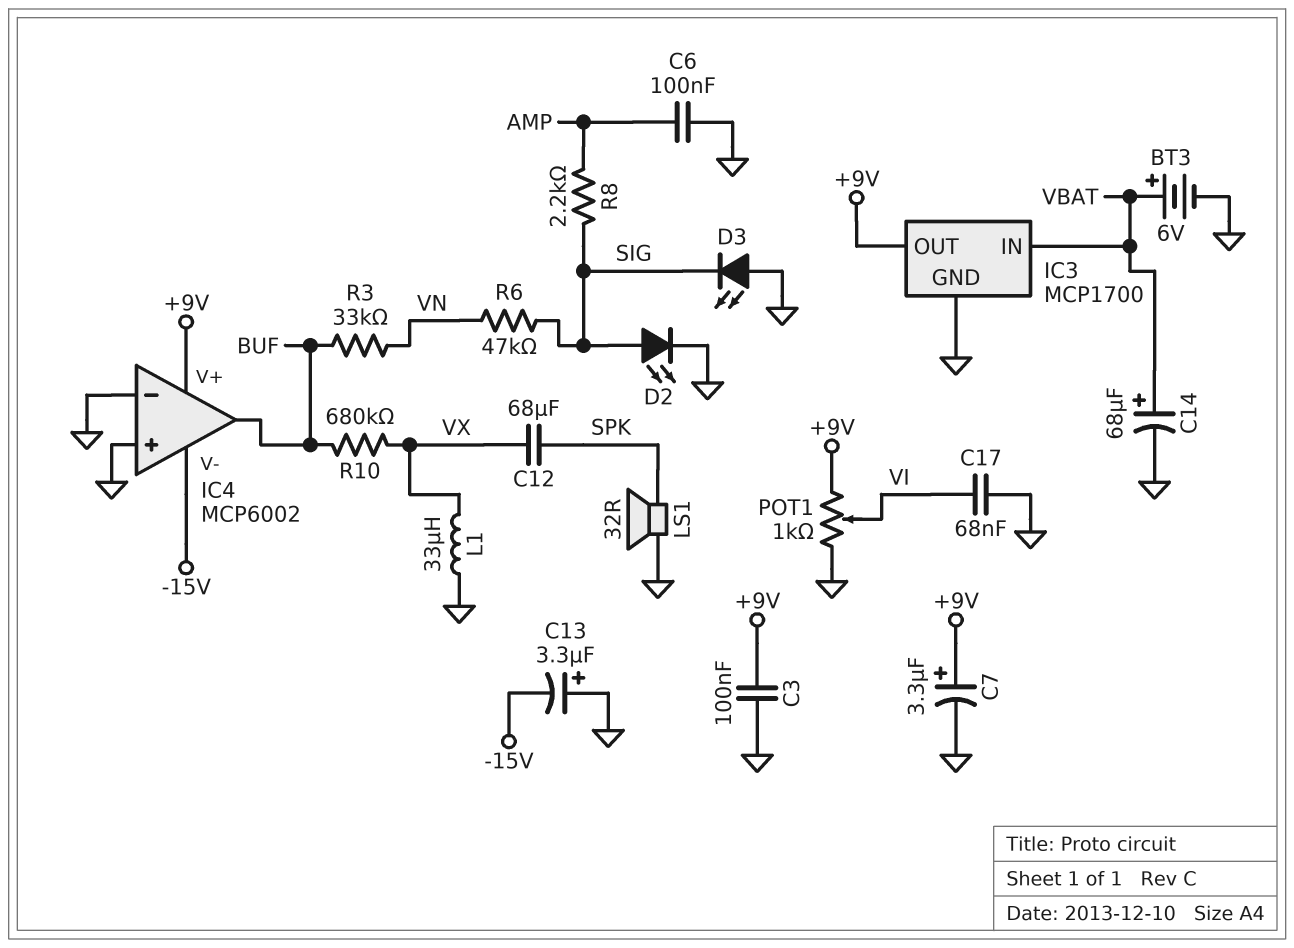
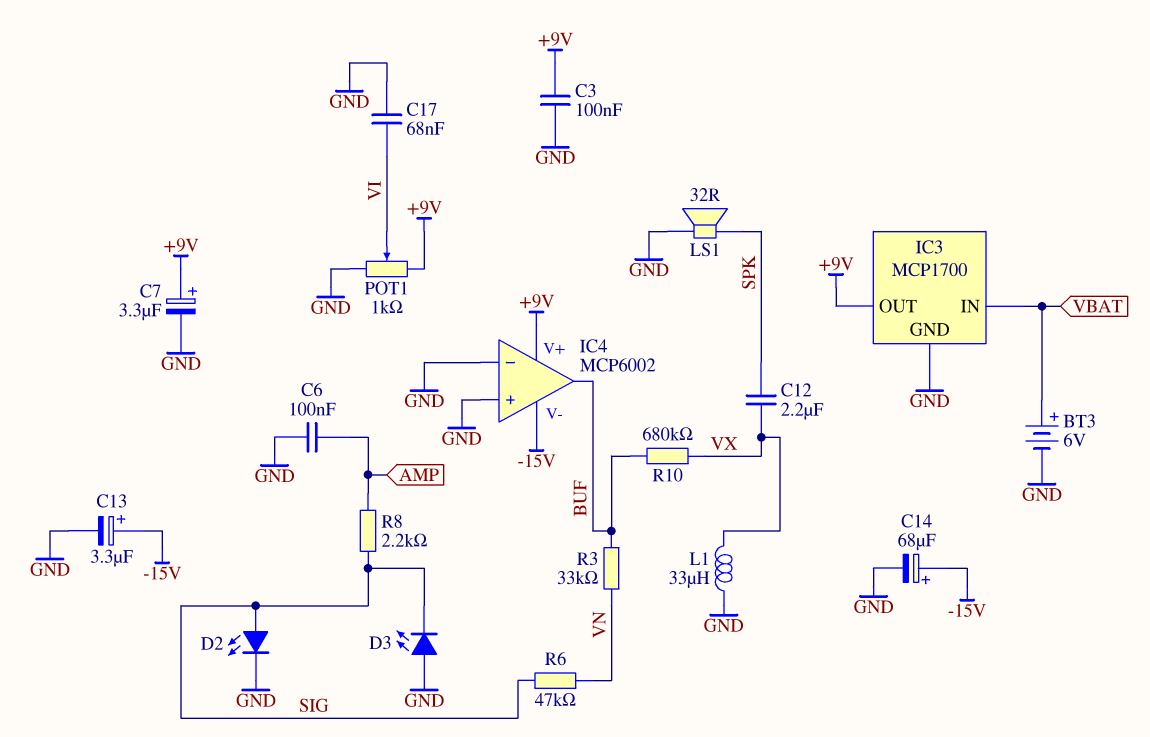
C12: 68uF (SPK, VX) -> 2.2uF (SPK, VX)
C13: 3.3uF (plus GND, minus -15V) -> 3.3uF (plus -15V, minus GND)
C14: 68uF (plus VBAT, minus GND) -> 68uF (plus -15V, minus GND)

